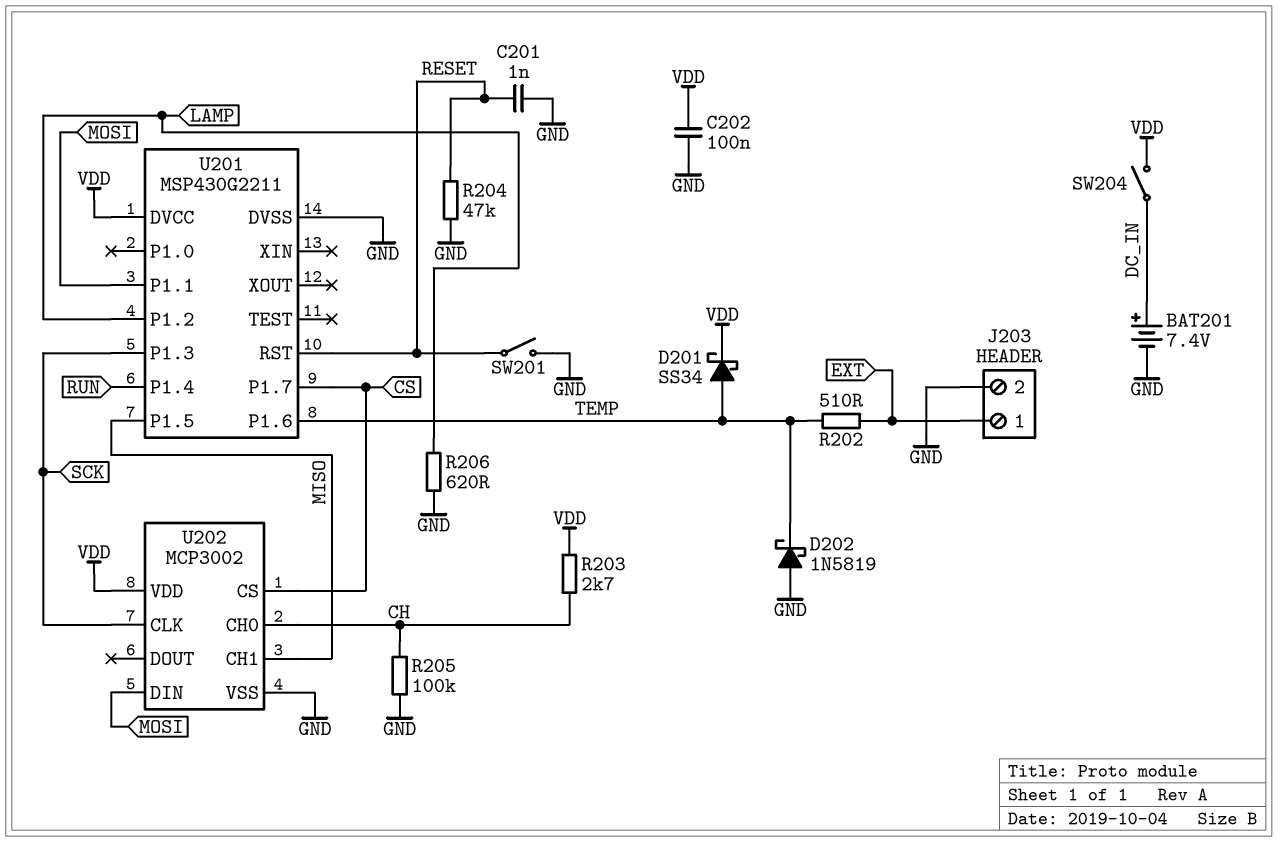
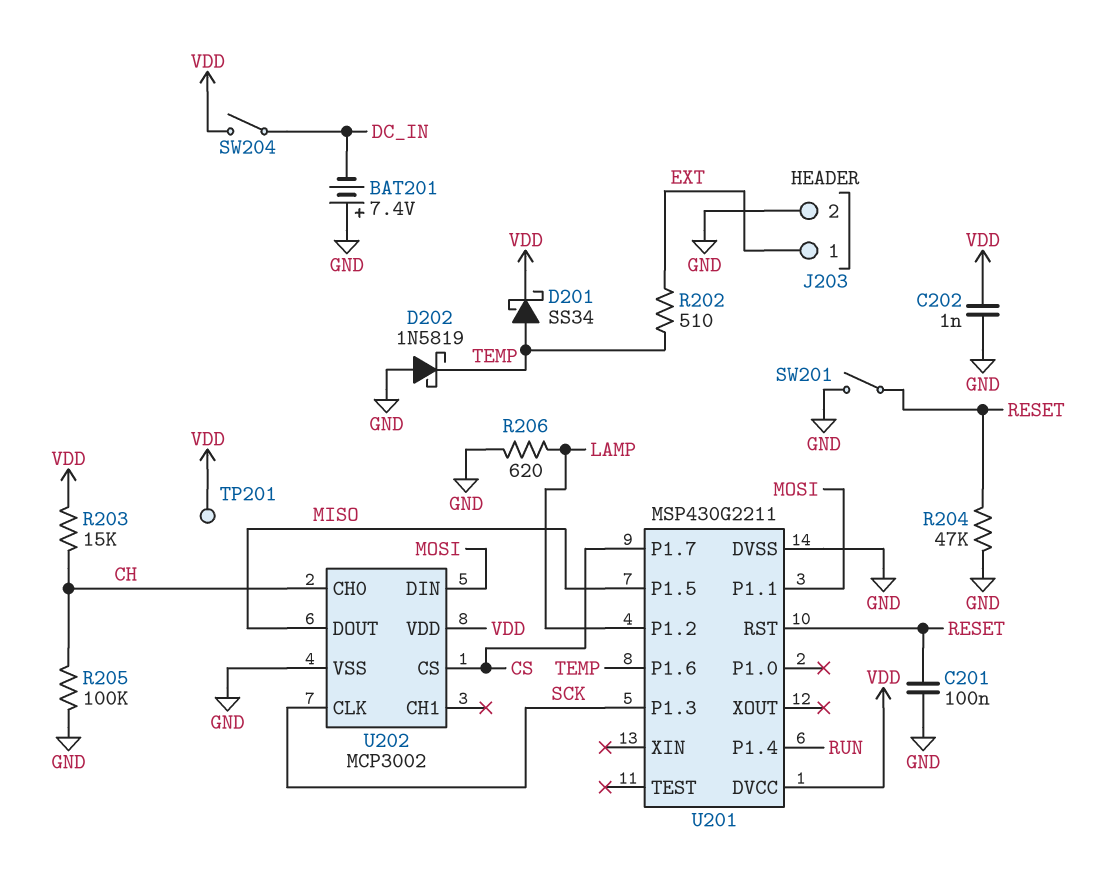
BAT201: 7.4V (plus DC_IN, minus GND) -> 7.4V (plus GND, minus DC_IN)
C201: 1nF (GND, RESET) -> 100nF (GND, RESET)
C202: 100nF (GND, VDD) -> 1nF (GND, VDD)
R203: 2.7k (CH, VDD) -> 15k (CH, VDD)
TP201: none -> test point (VDD)
U202 pin CH1: MISO -> none
U202 pin DOUT: none -> MISO

